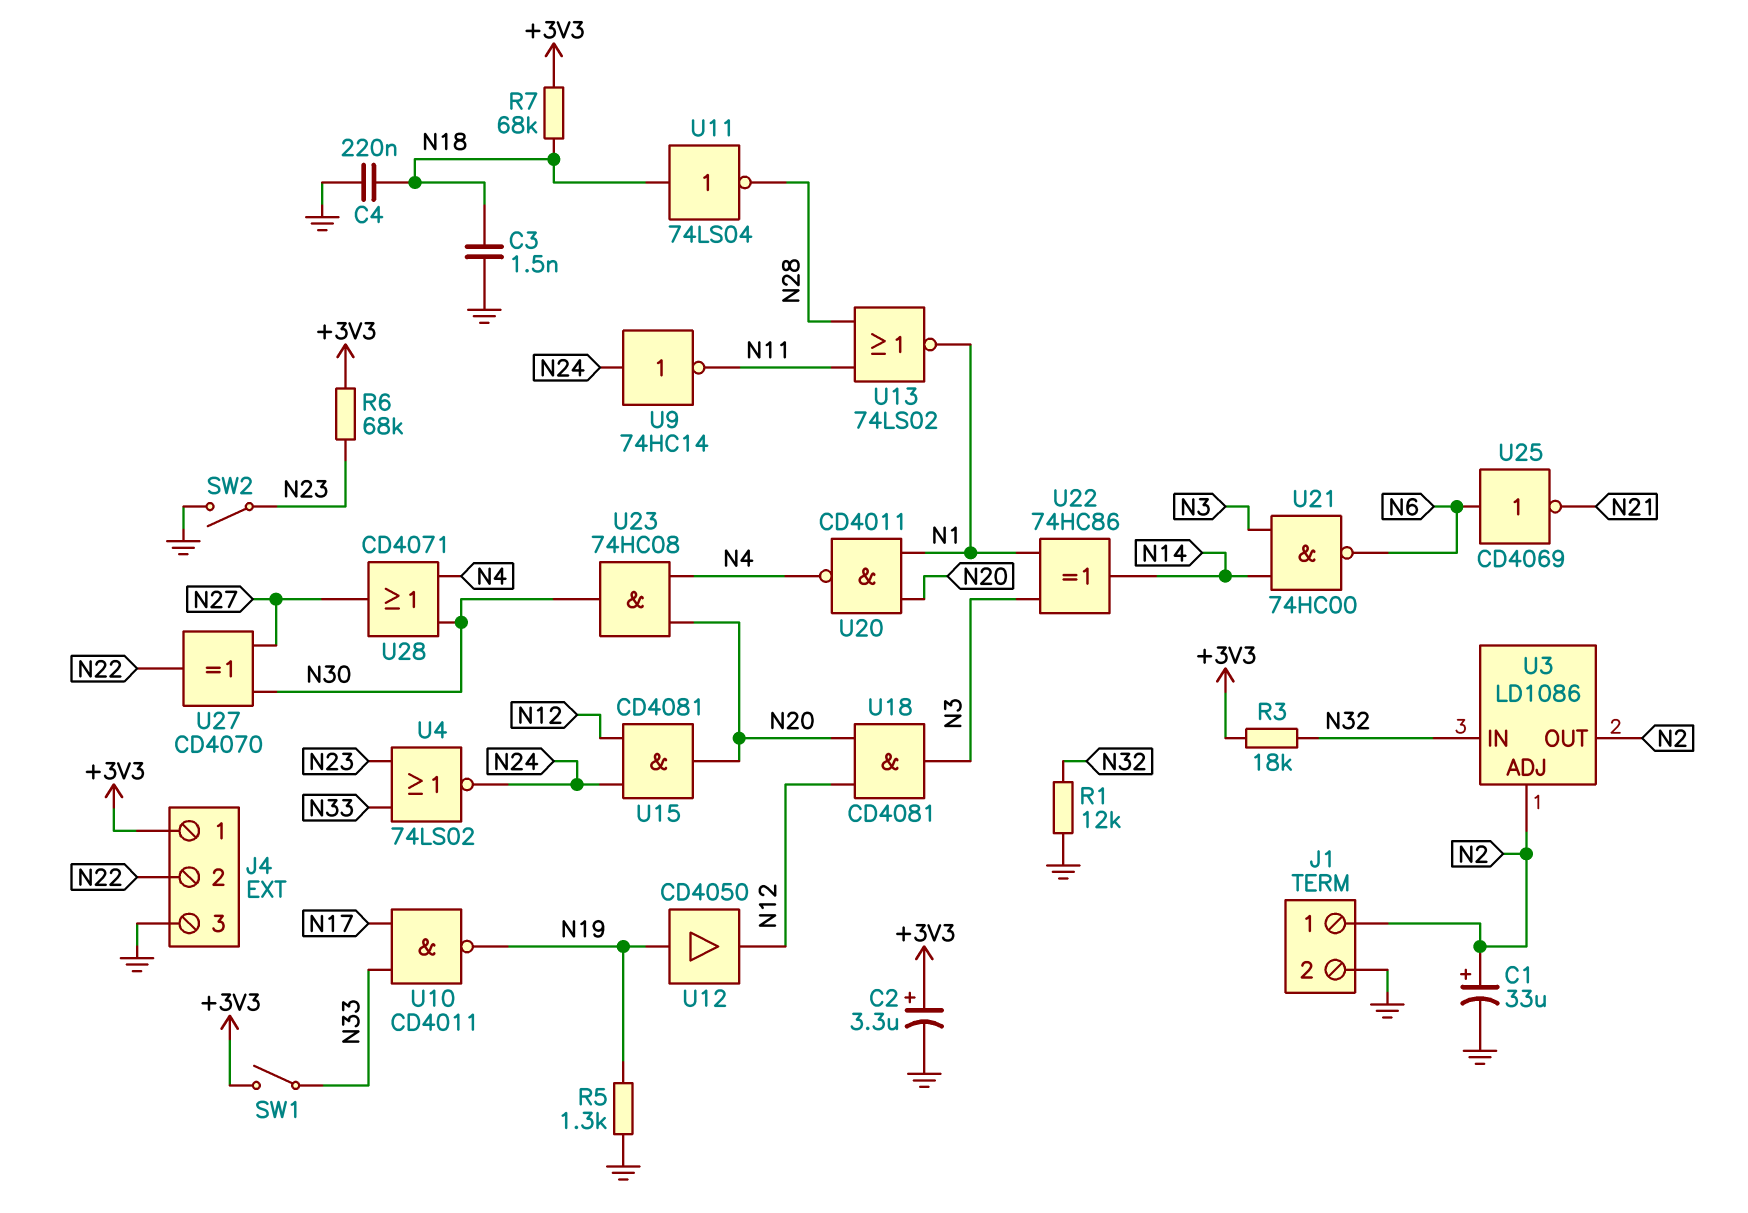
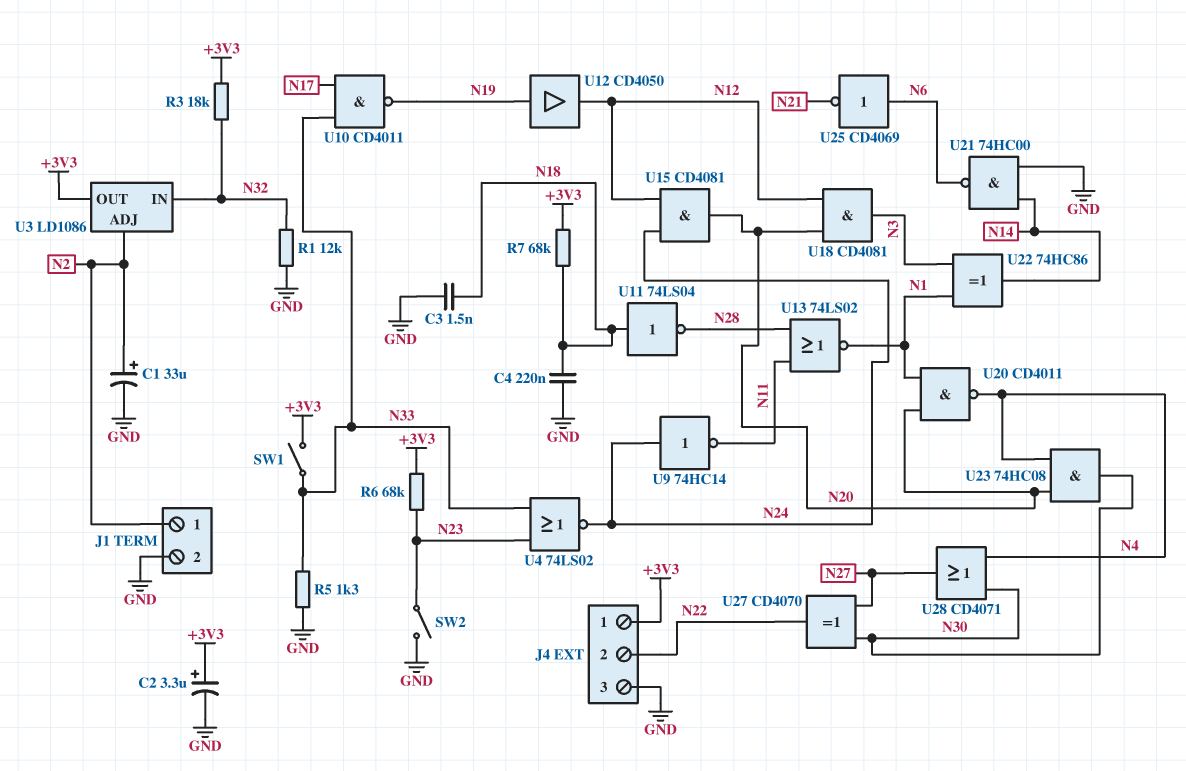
R5: 1.3k (GND, N19) -> 1.3k (GND, N33)
U3 pin OUT: N2 -> +3V3
U21: NAND 74HC00 (in N3, in N14, out N6) -> NAND 74HC00 (in GND, in N14, out N6)

